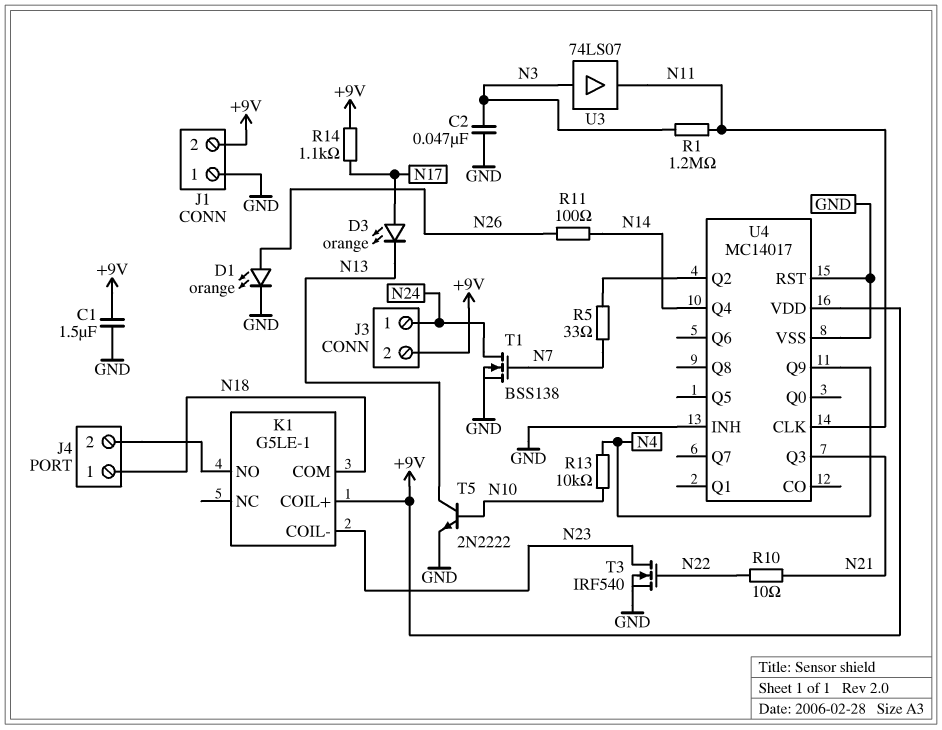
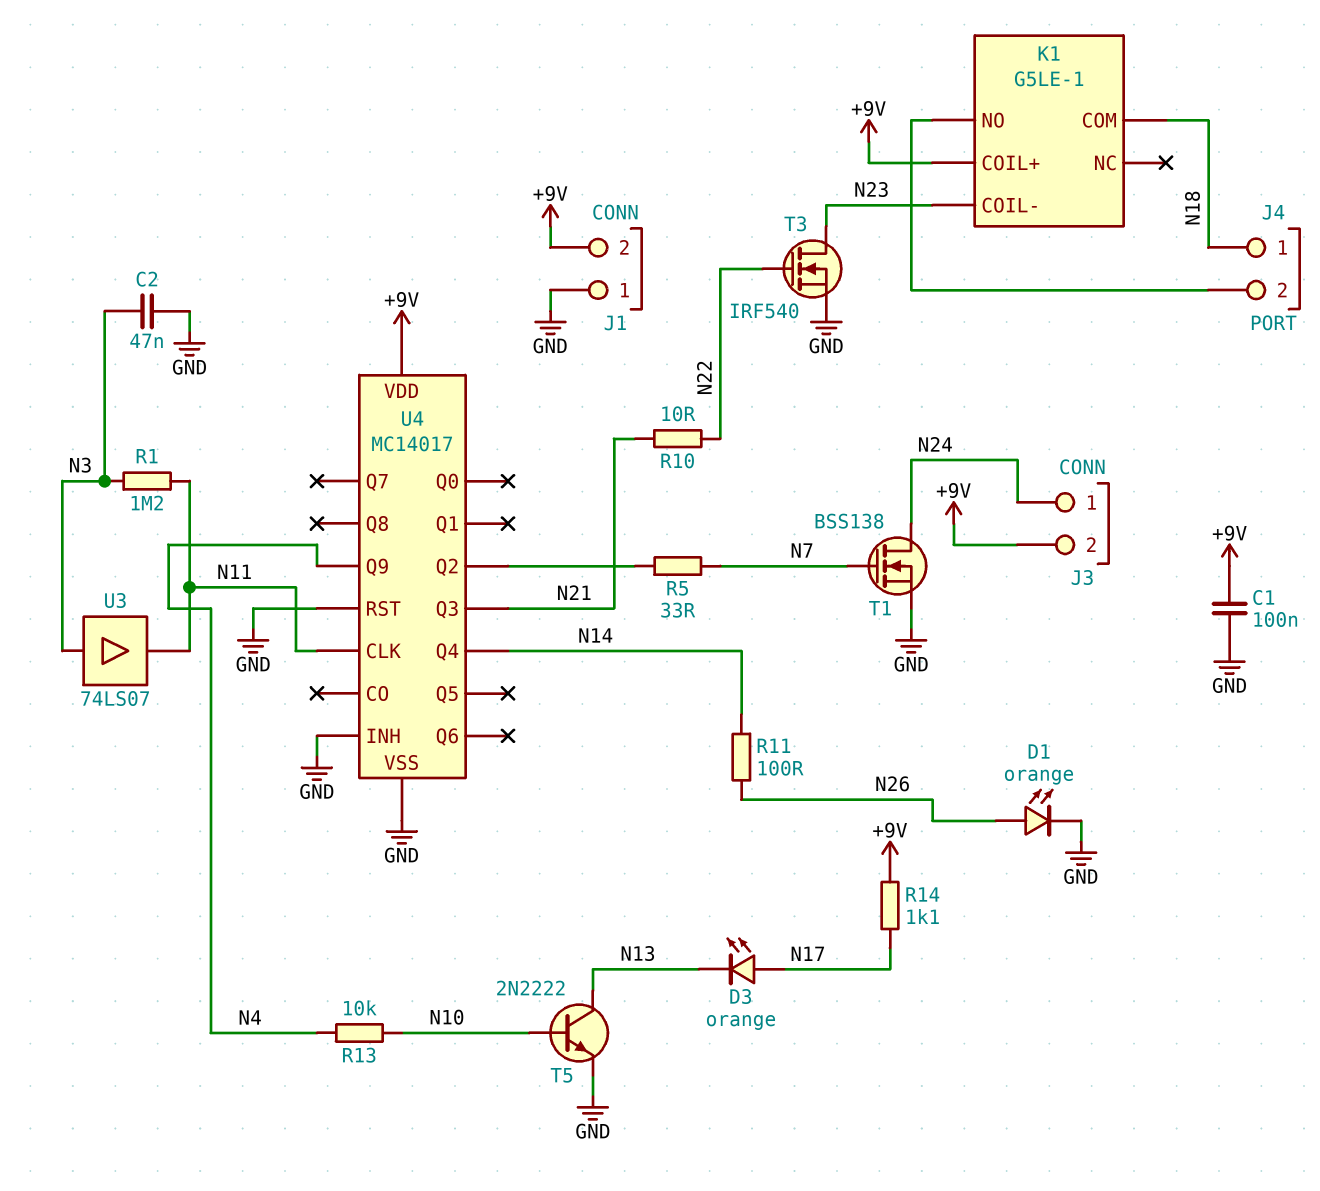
C1: 1.5uF (+9V, GND) -> 100nF (+9V, GND)

